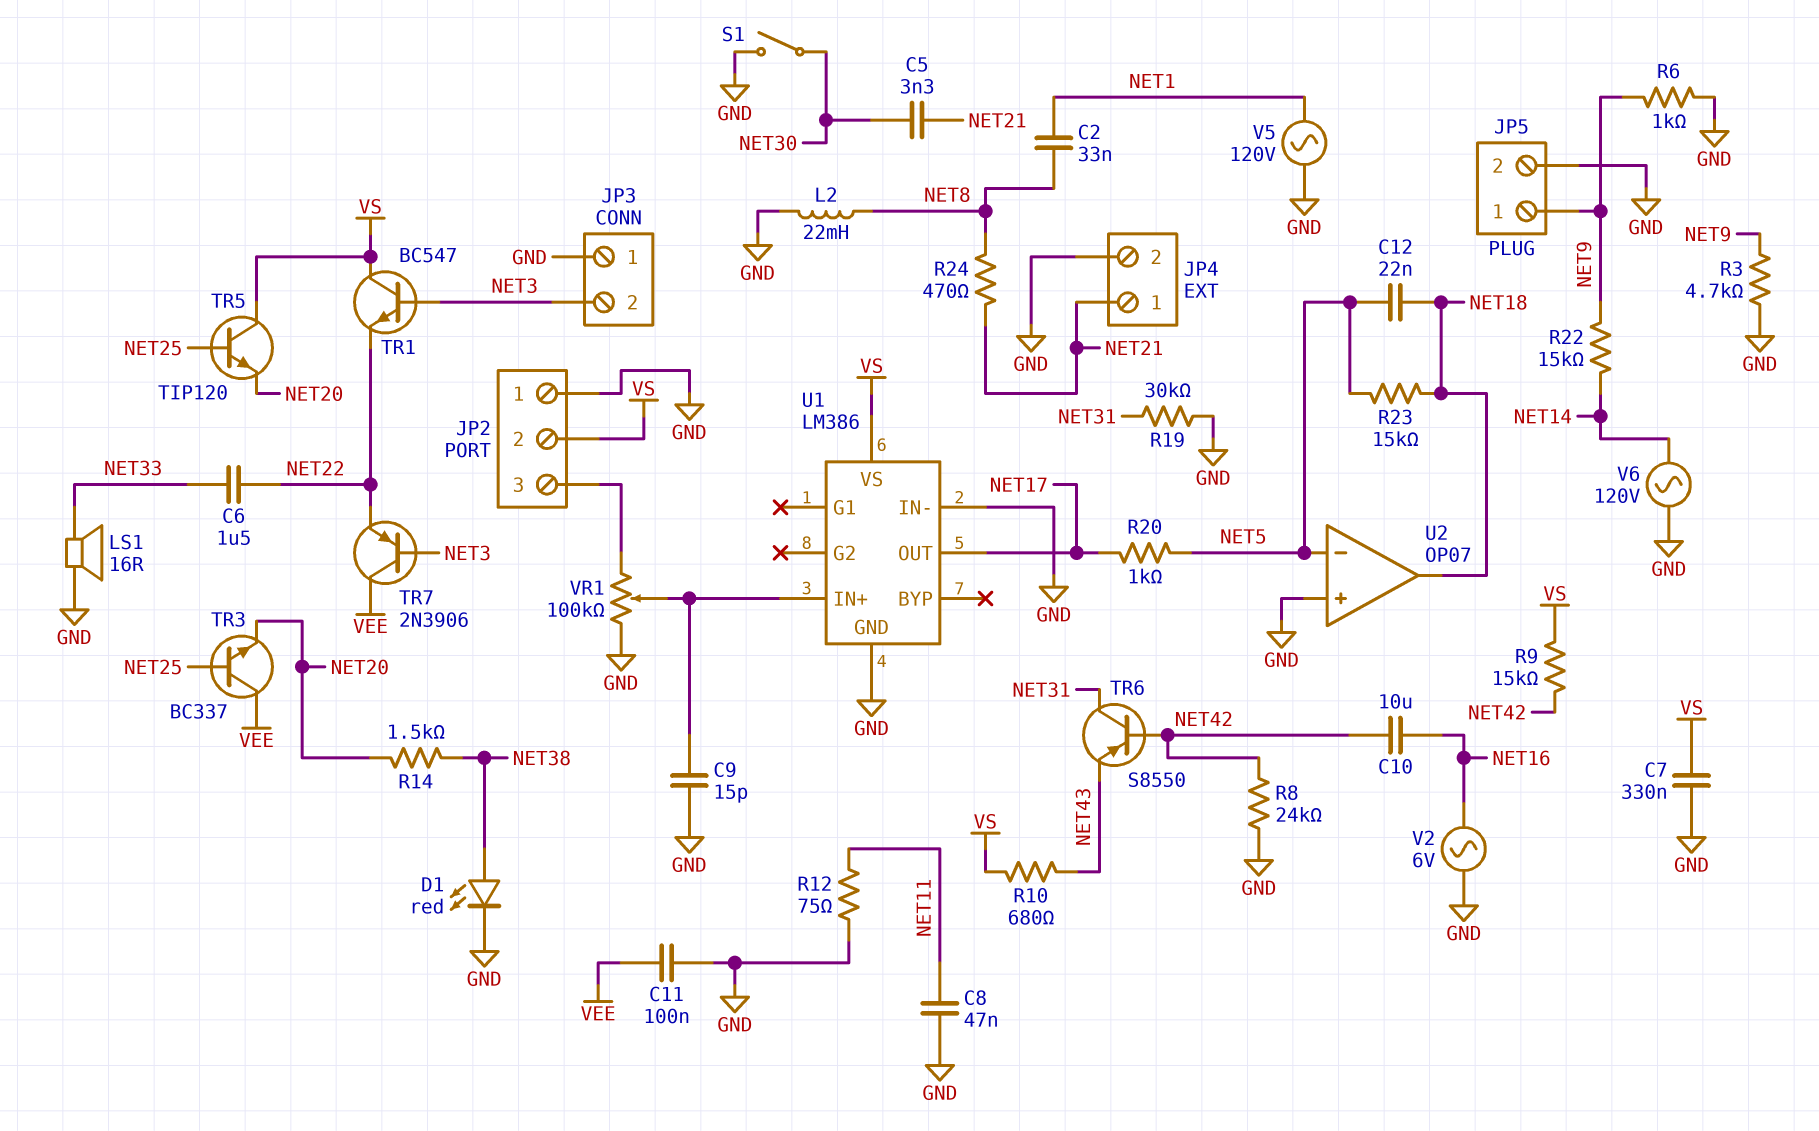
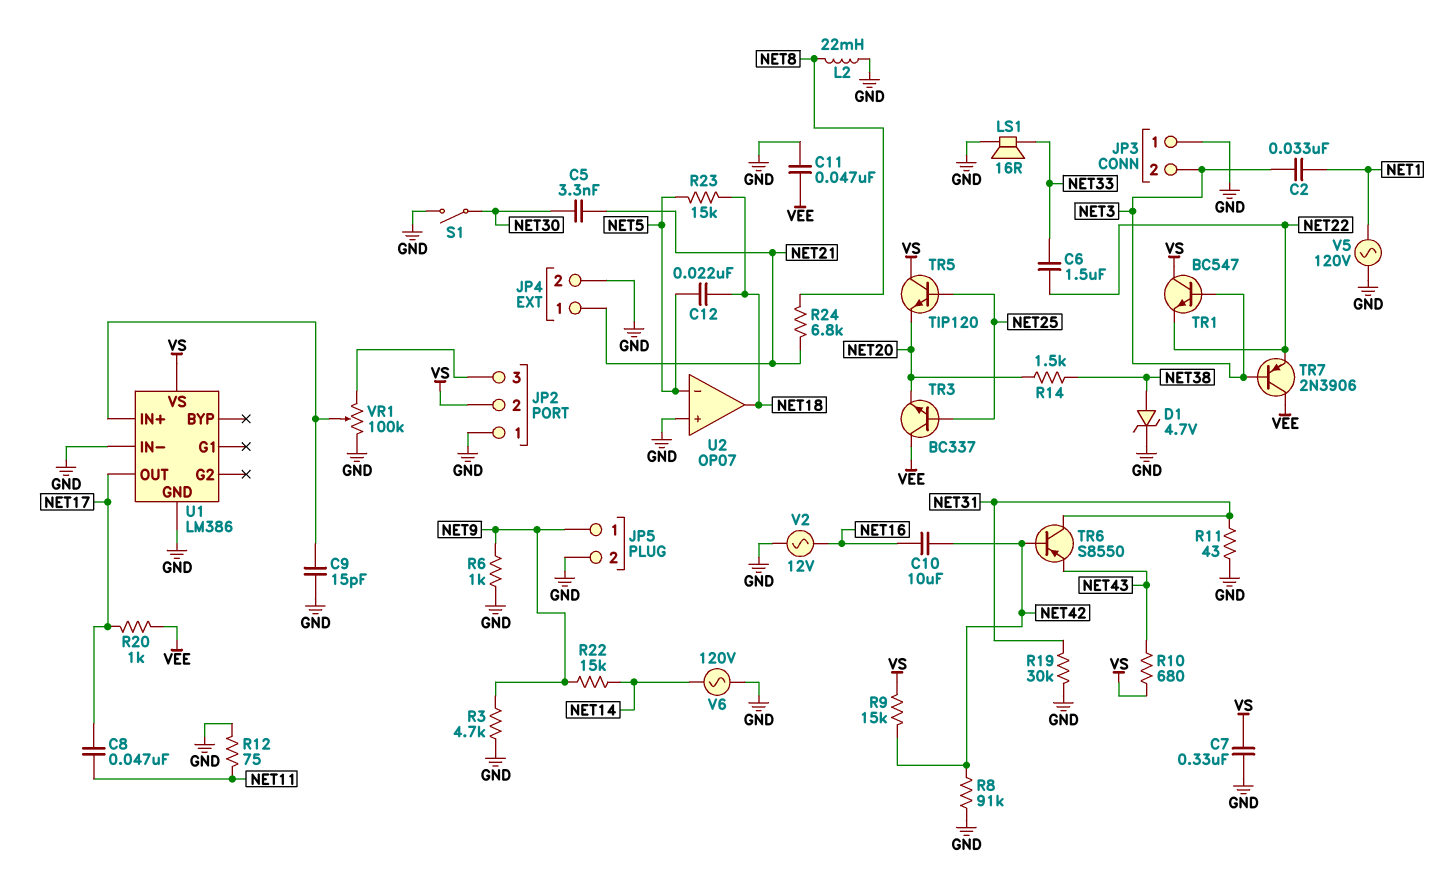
C2: 33nF (NET1, NET8) -> 33nF (NET1, NET3)
C8: 47nF (GND, NET11) -> 47nF (NET11, NET17)
C11: 100nF (GND, VEE) -> 47nF (GND, VEE)
D1: LED red (A NET38, K GND) -> zener 4.7V (A NET38, K GND)
R8: 24k (GND, NET42) -> 91k (GND, NET42)
R11: none -> 43 (GND, NET31)
R20: 1k (NET5, NET17) -> 1k (NET17, VEE)
R24: 470 (NET8, NET21) -> 6.8k (NET8, NET21)
V2: AC 6V (GND, NET16) -> AC 12V (GND, NET16)

